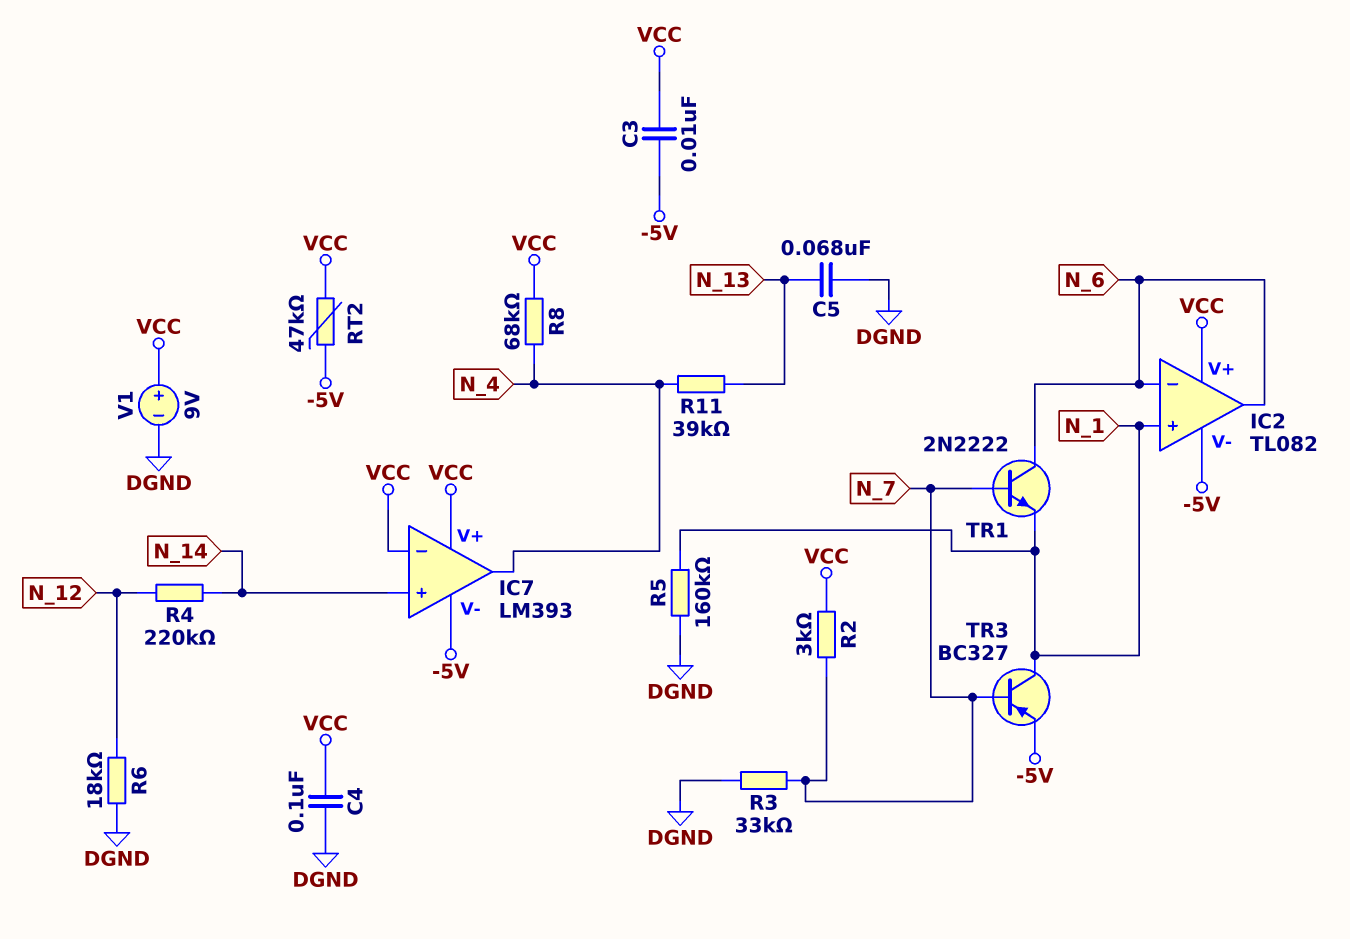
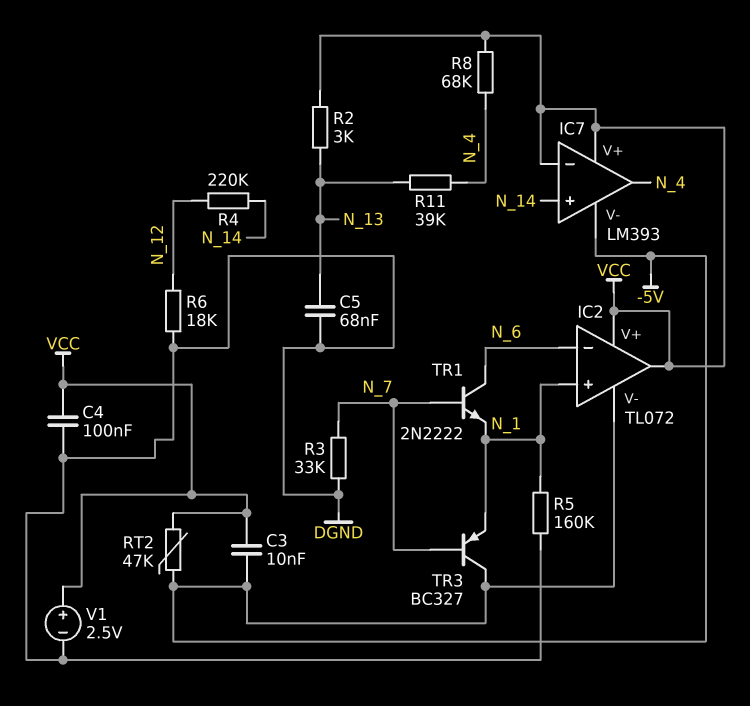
IC2: TL082 -> TL072
IC2 pin out: N_6 -> VCC
R2: 3k (N_7, VCC) -> 3k (N_13, VCC)
TR3: PNP BC327 (B N_7, C N_1, E -5V) -> PNP BC327 (B N_7, C -5V, E N_1)
V1: 9V (plus VCC, minus DGND) -> 2.5V (plus VCC, minus DGND)

